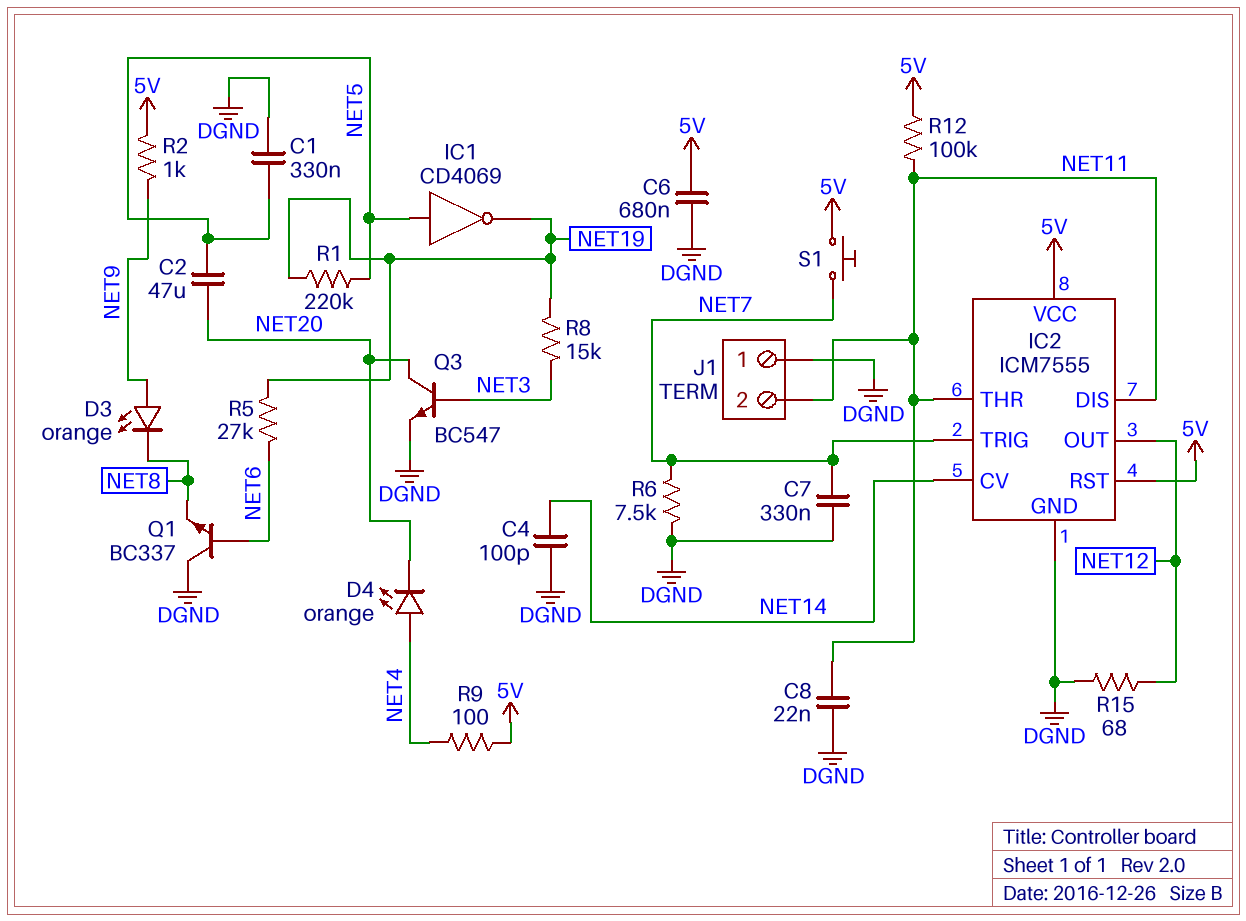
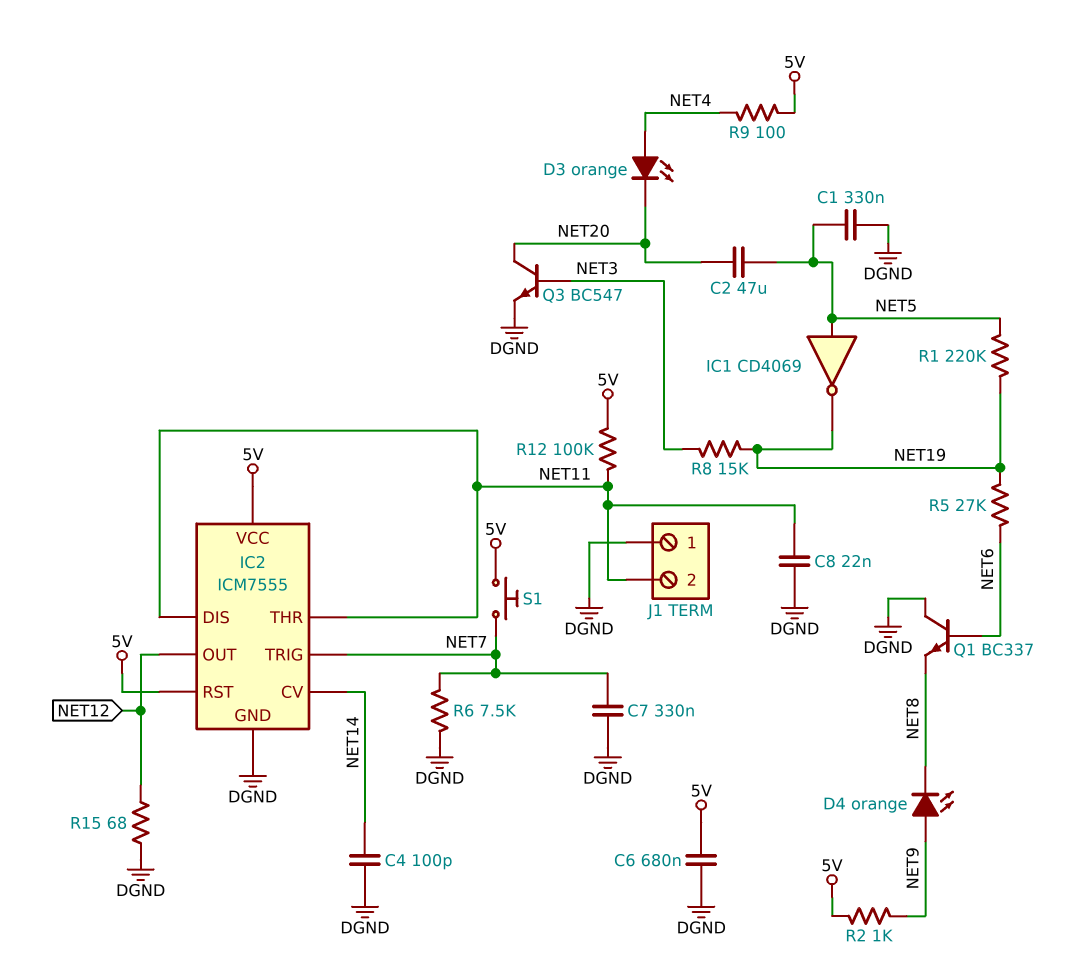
D3: LED orange (A NET9, K NET8) -> LED orange (A NET4, K NET20)
D4: LED orange (A NET4, K NET20) -> LED orange (A NET9, K NET8)

